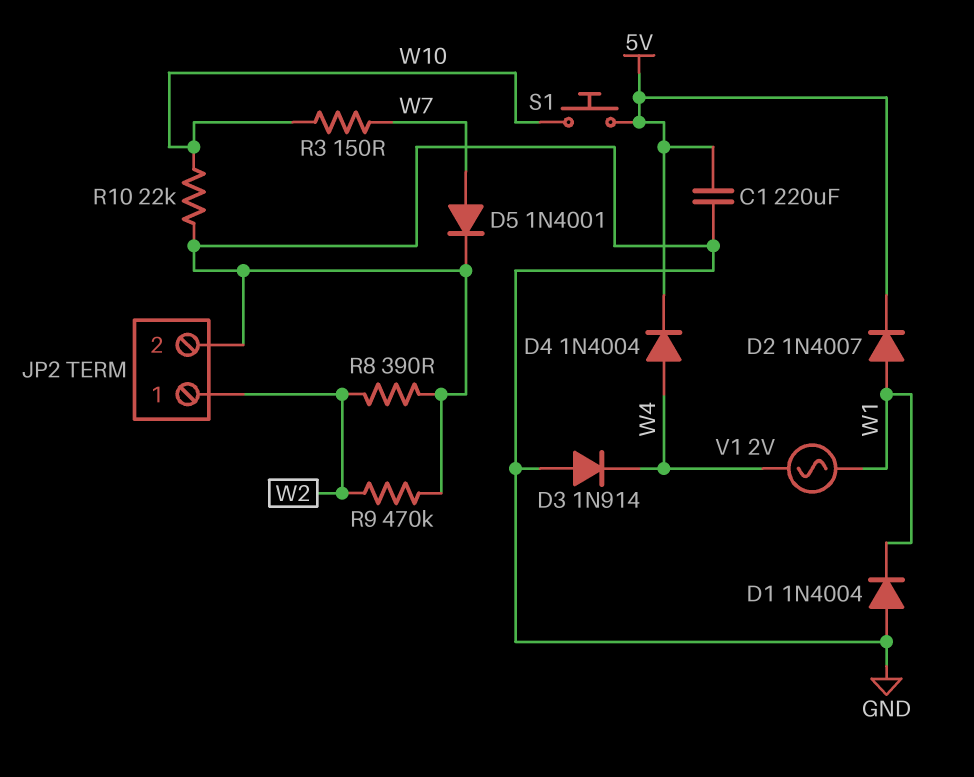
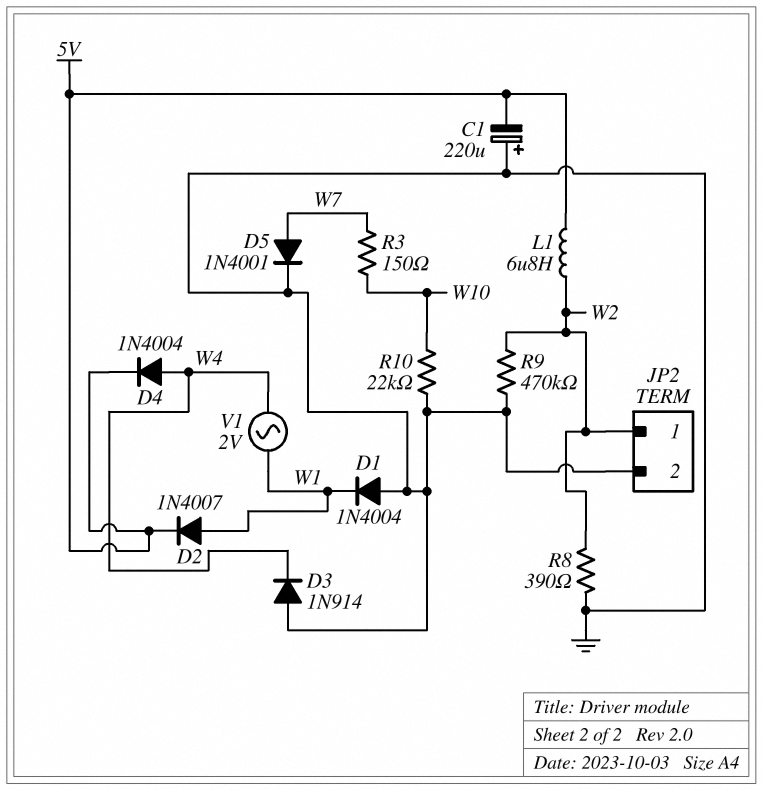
C1: 220uF (5V, GND) -> 220uF (plus GND, minus 5V)
L1: none -> 6.8uH (5V, W2)
S1: button (5V, W10) -> none

